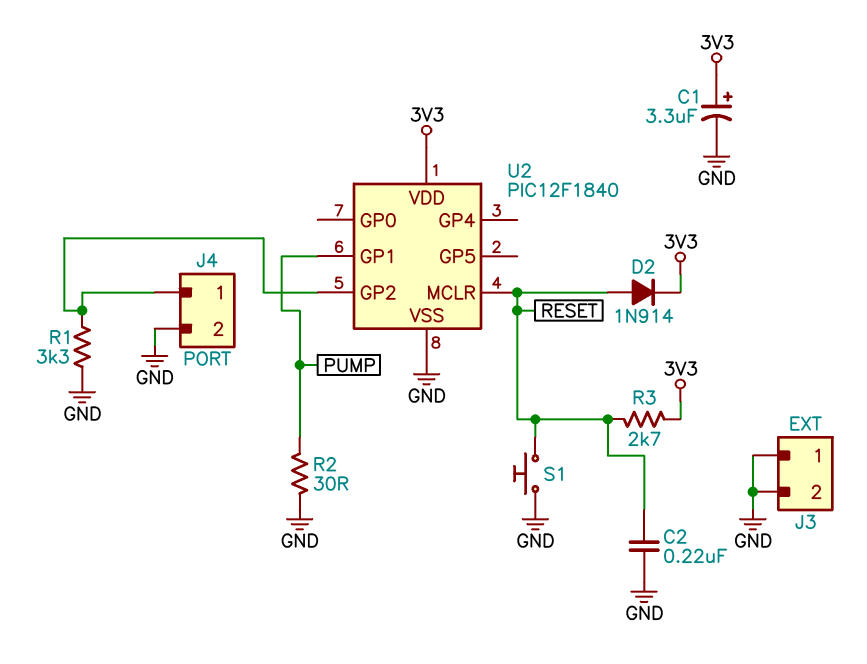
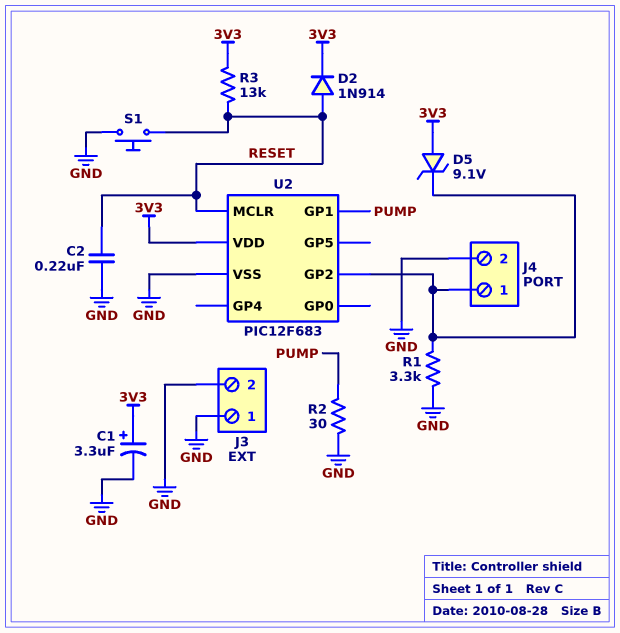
D5: none -> zener 9.1V (A 3V3, K J4/1)
R3: 2.7k (3V3, RESET) -> 13k (3V3, RESET)
U2: PIC12F1840 -> PIC12F683

